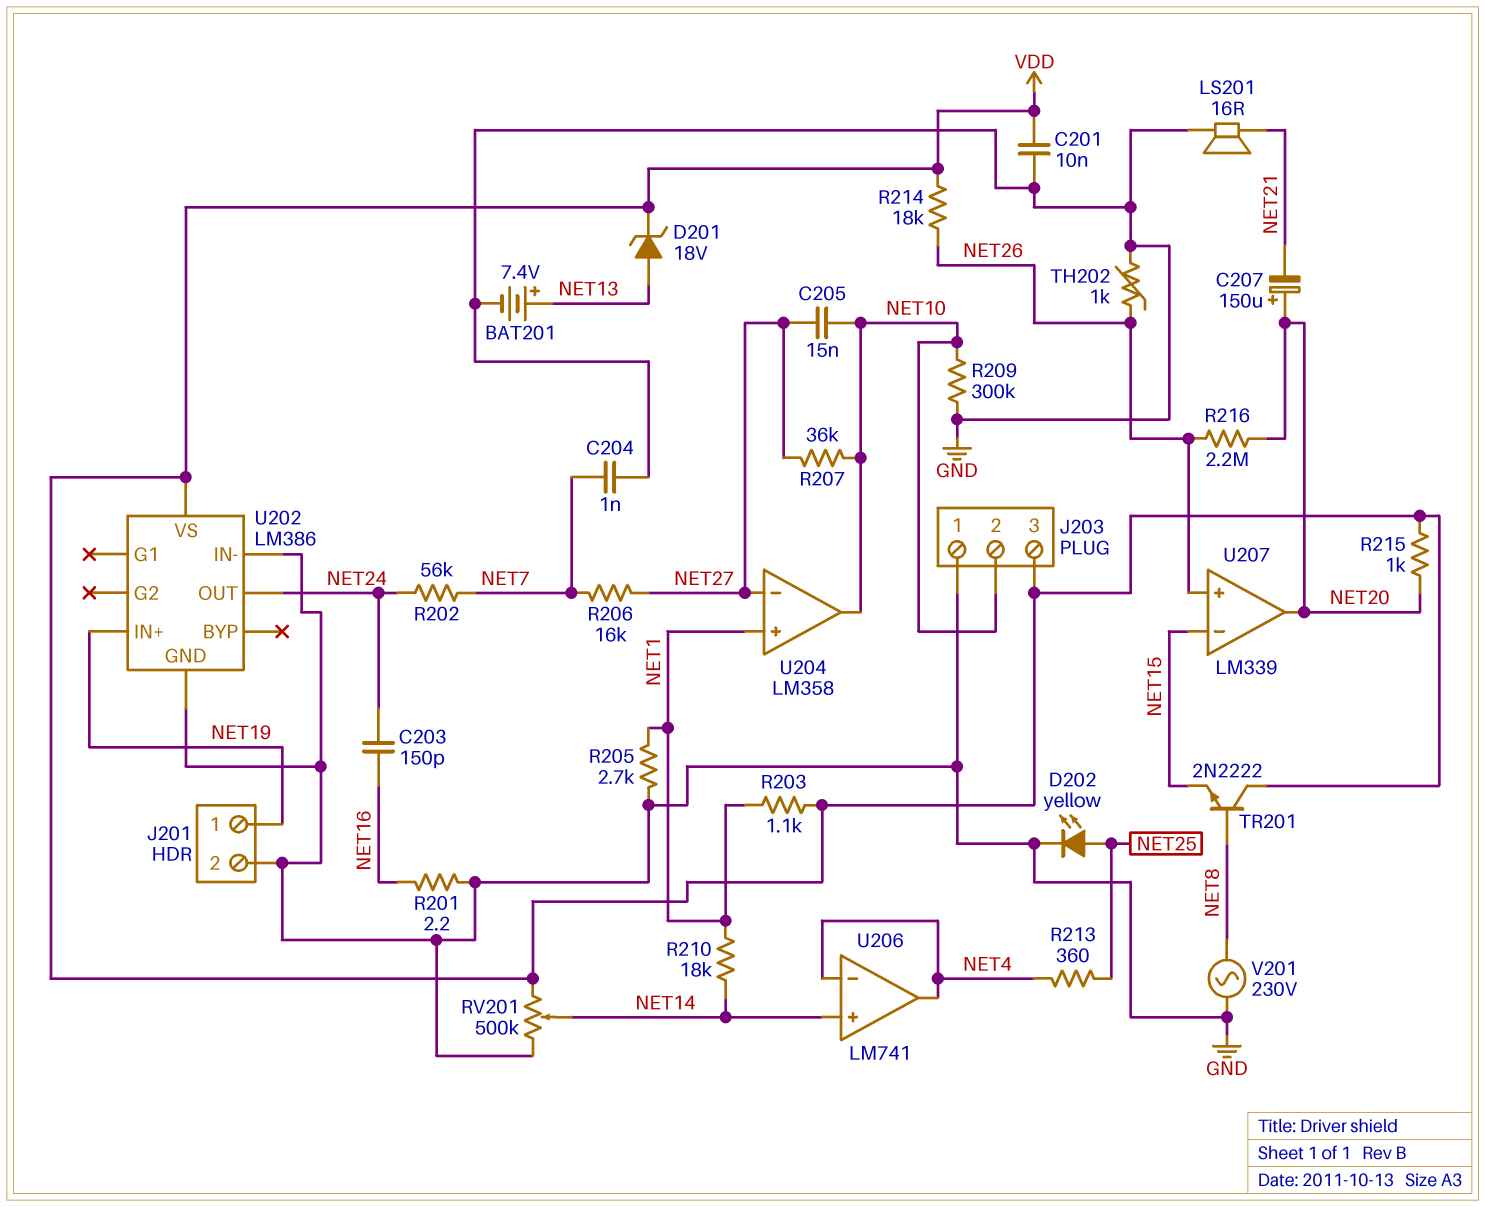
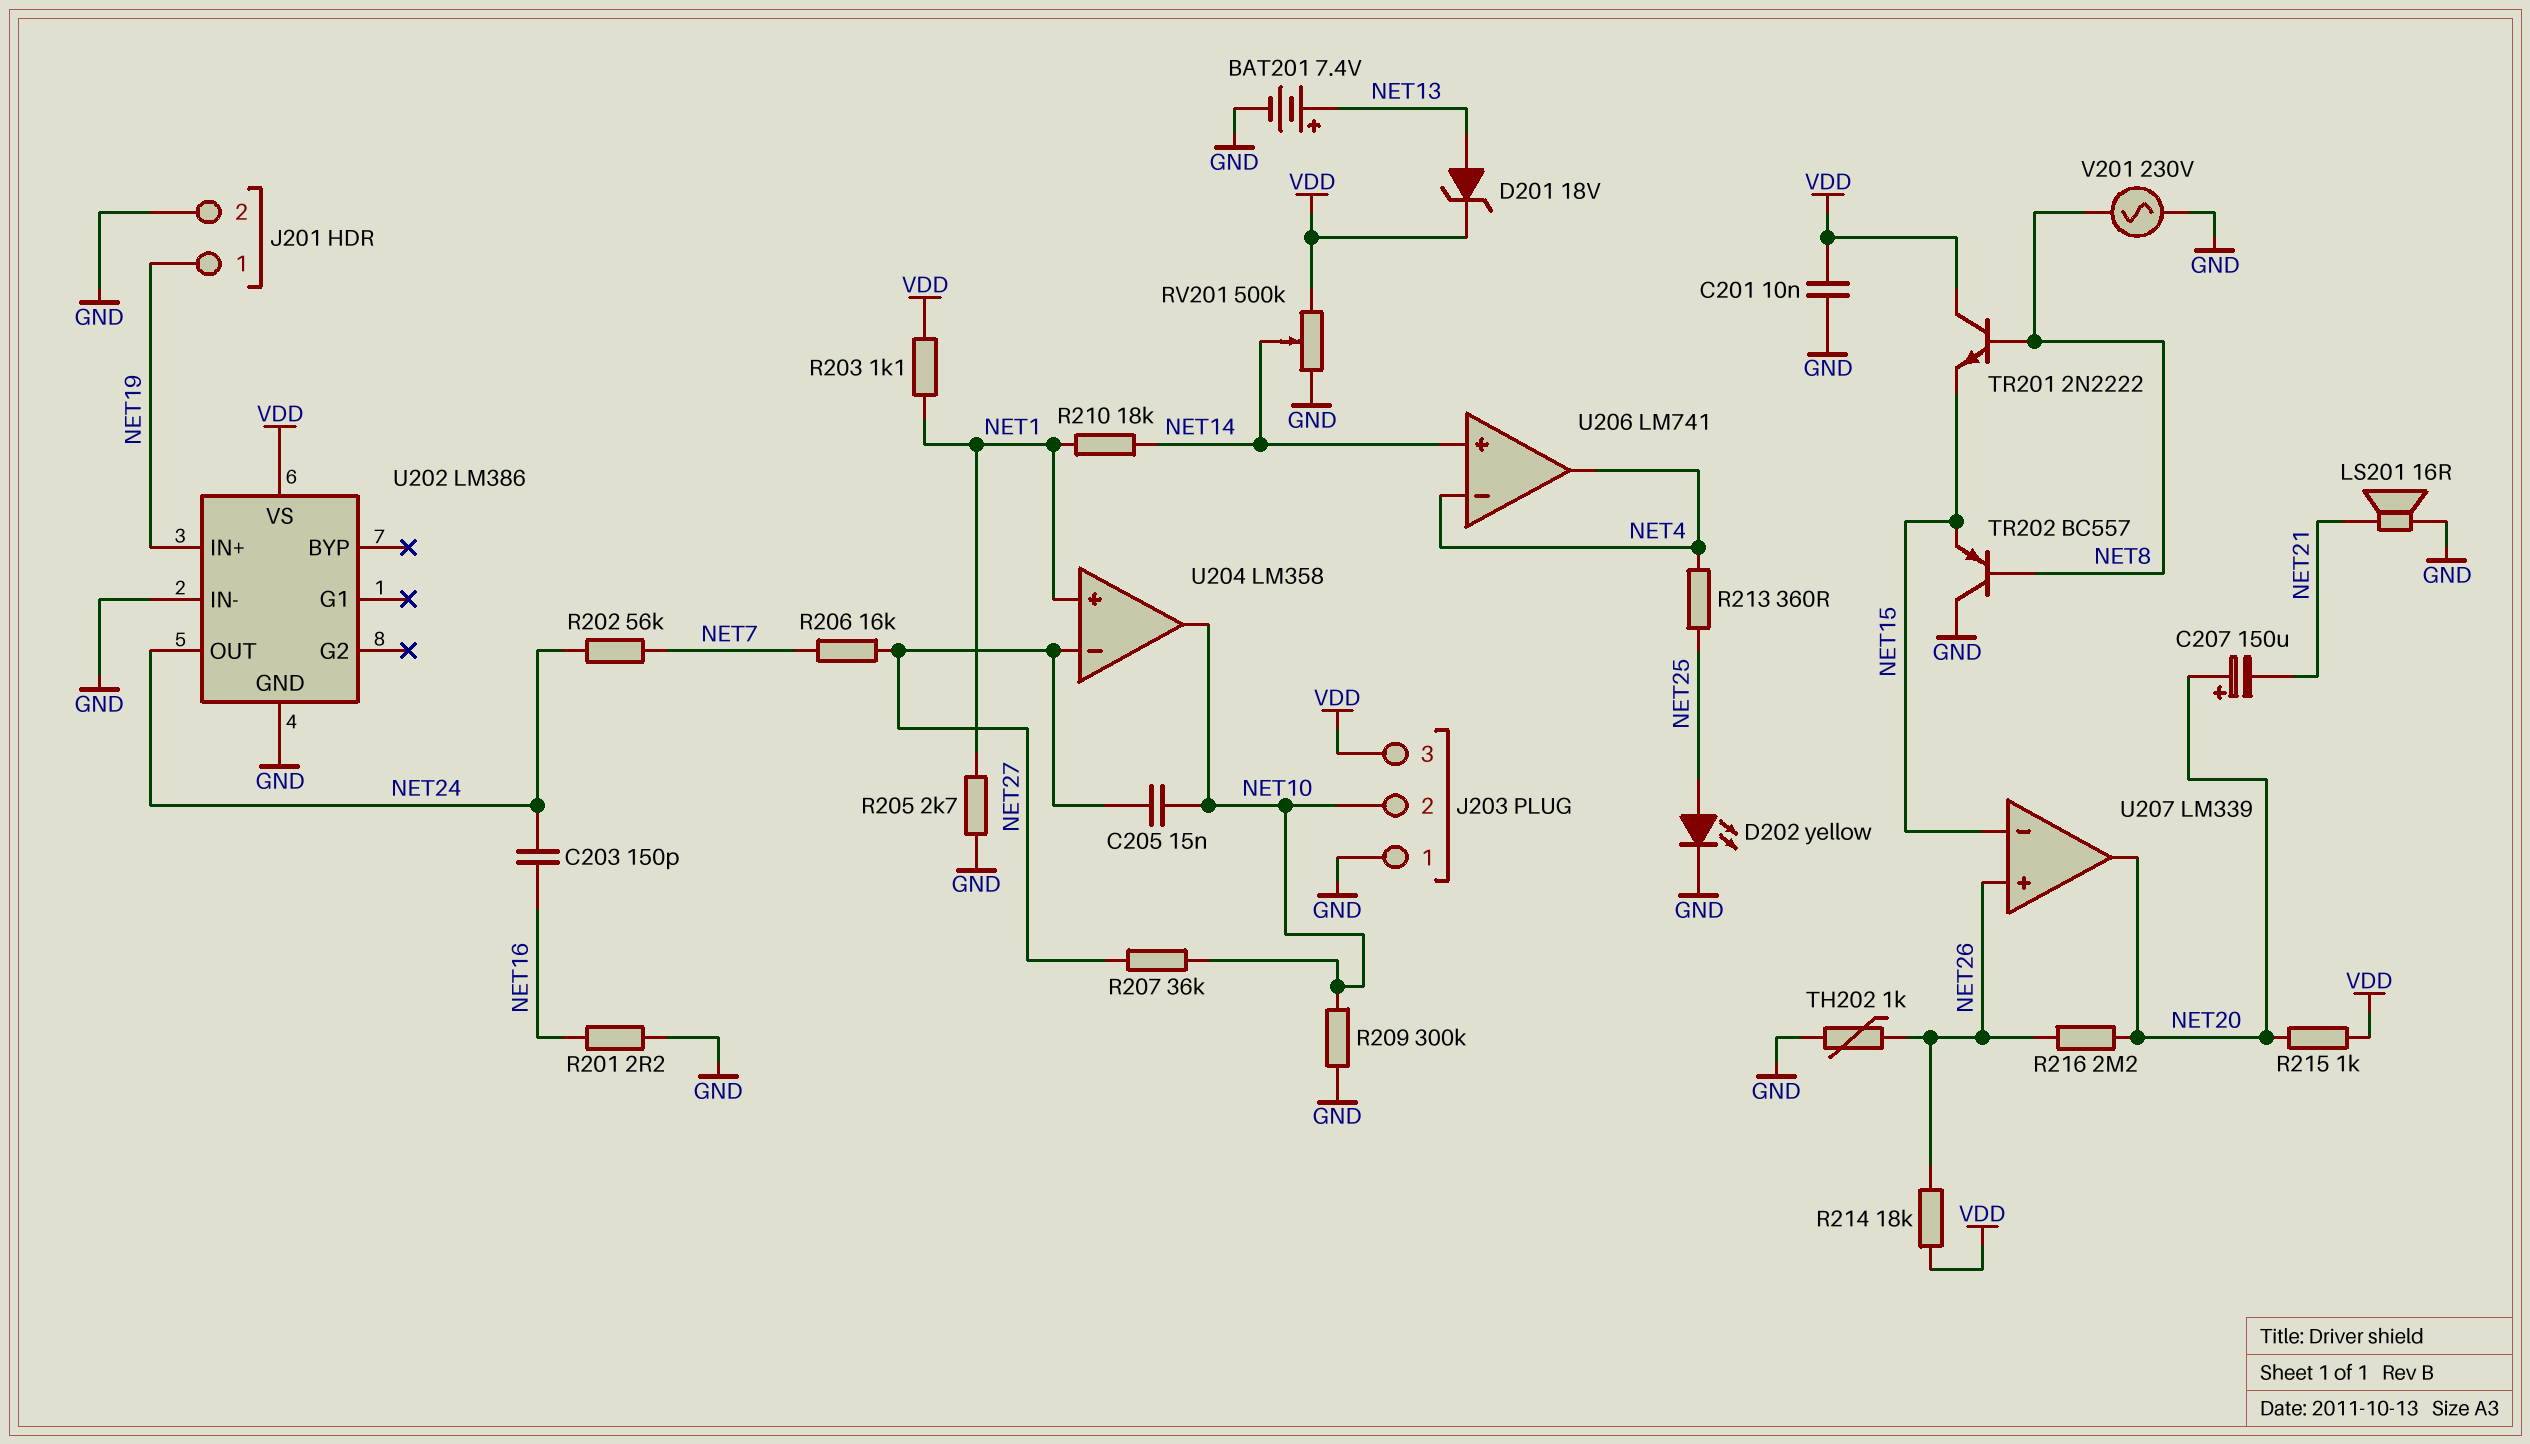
C204: 1nF (GND, NET7) -> none
TR202: none -> PNP BC557 (B NET8, C GND, E NET15)

